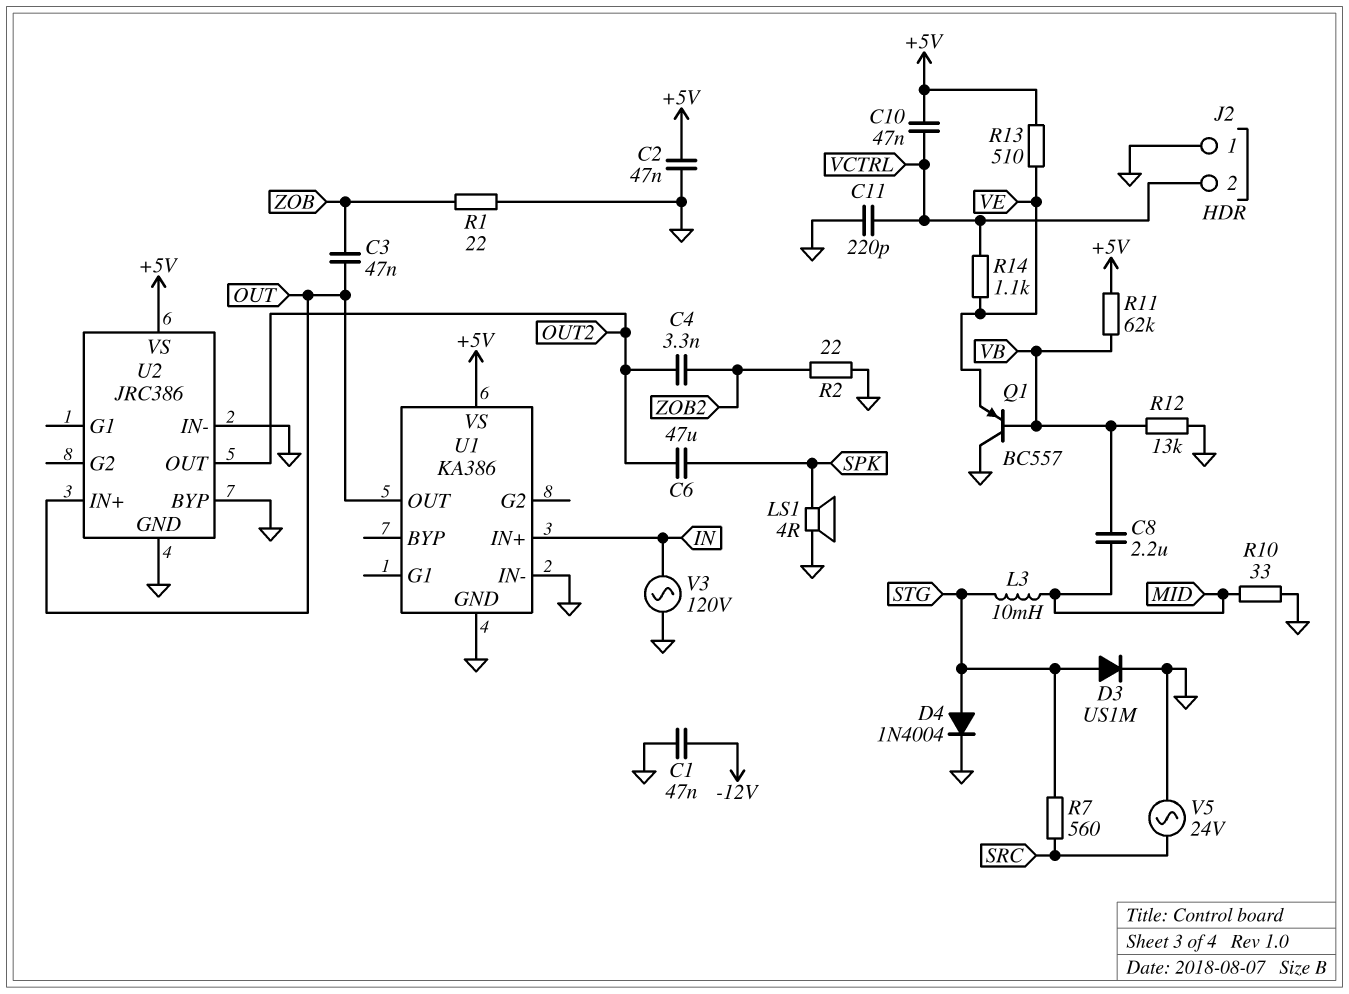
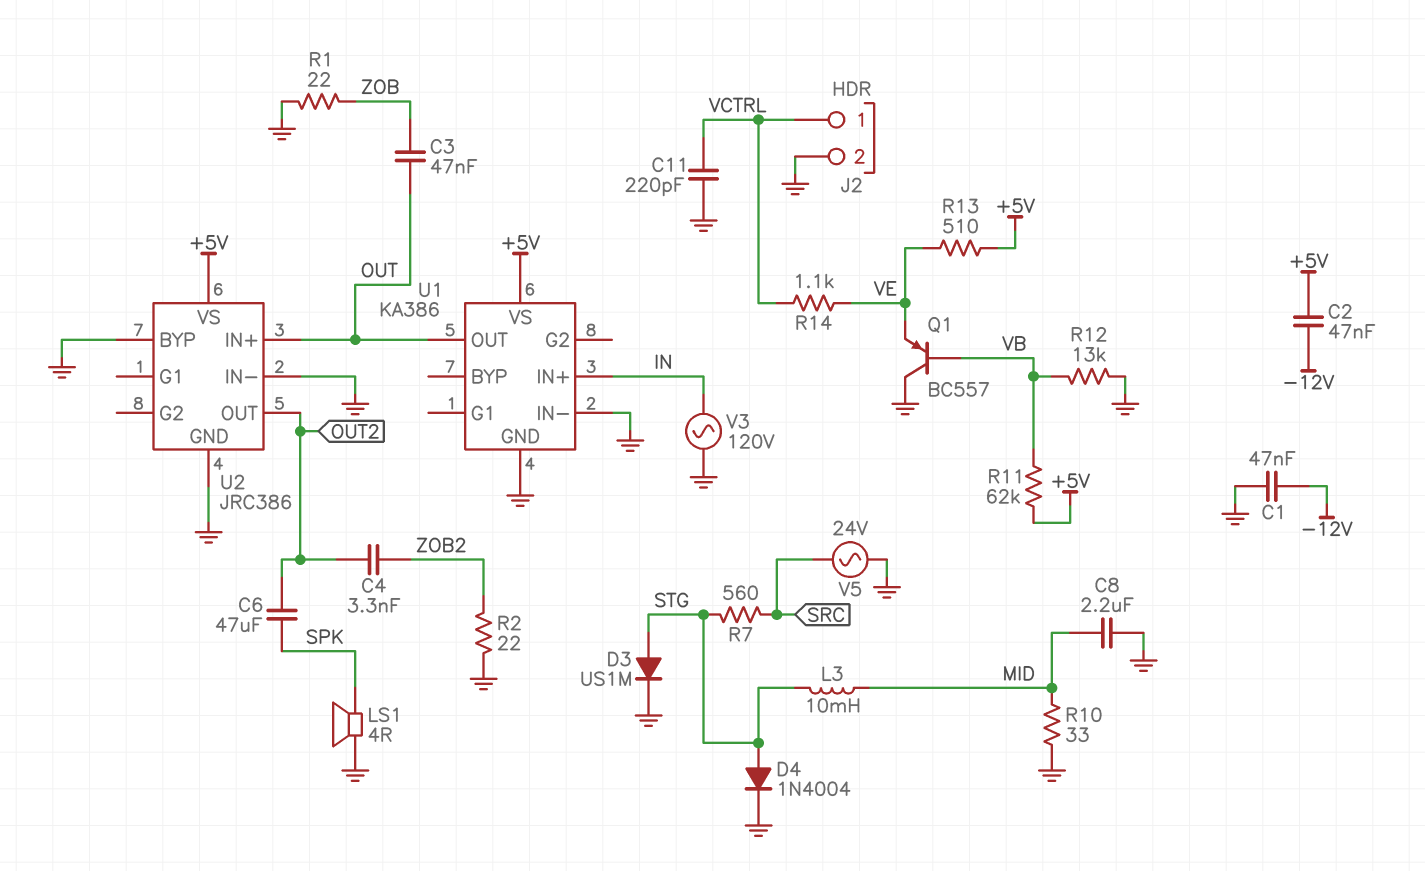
C2: 47nF (+5V, GND) -> 47nF (+5V, -12V)
C8: 2.2uF (MID, VB) -> 2.2uF (GND, MID)
C10: 47nF (+5V, VCTRL) -> none
J2 pin 1: GND -> VCTRL
J2 pin 2: VCTRL -> GND

